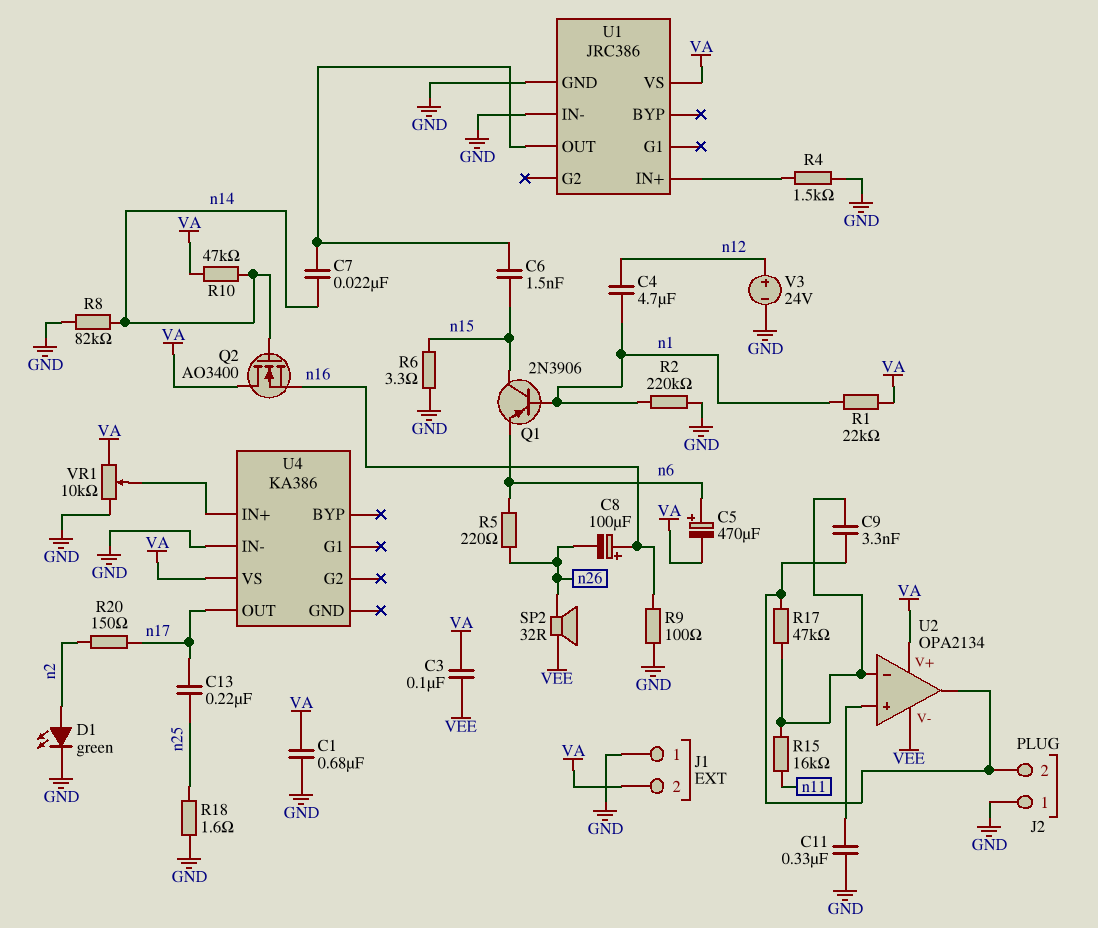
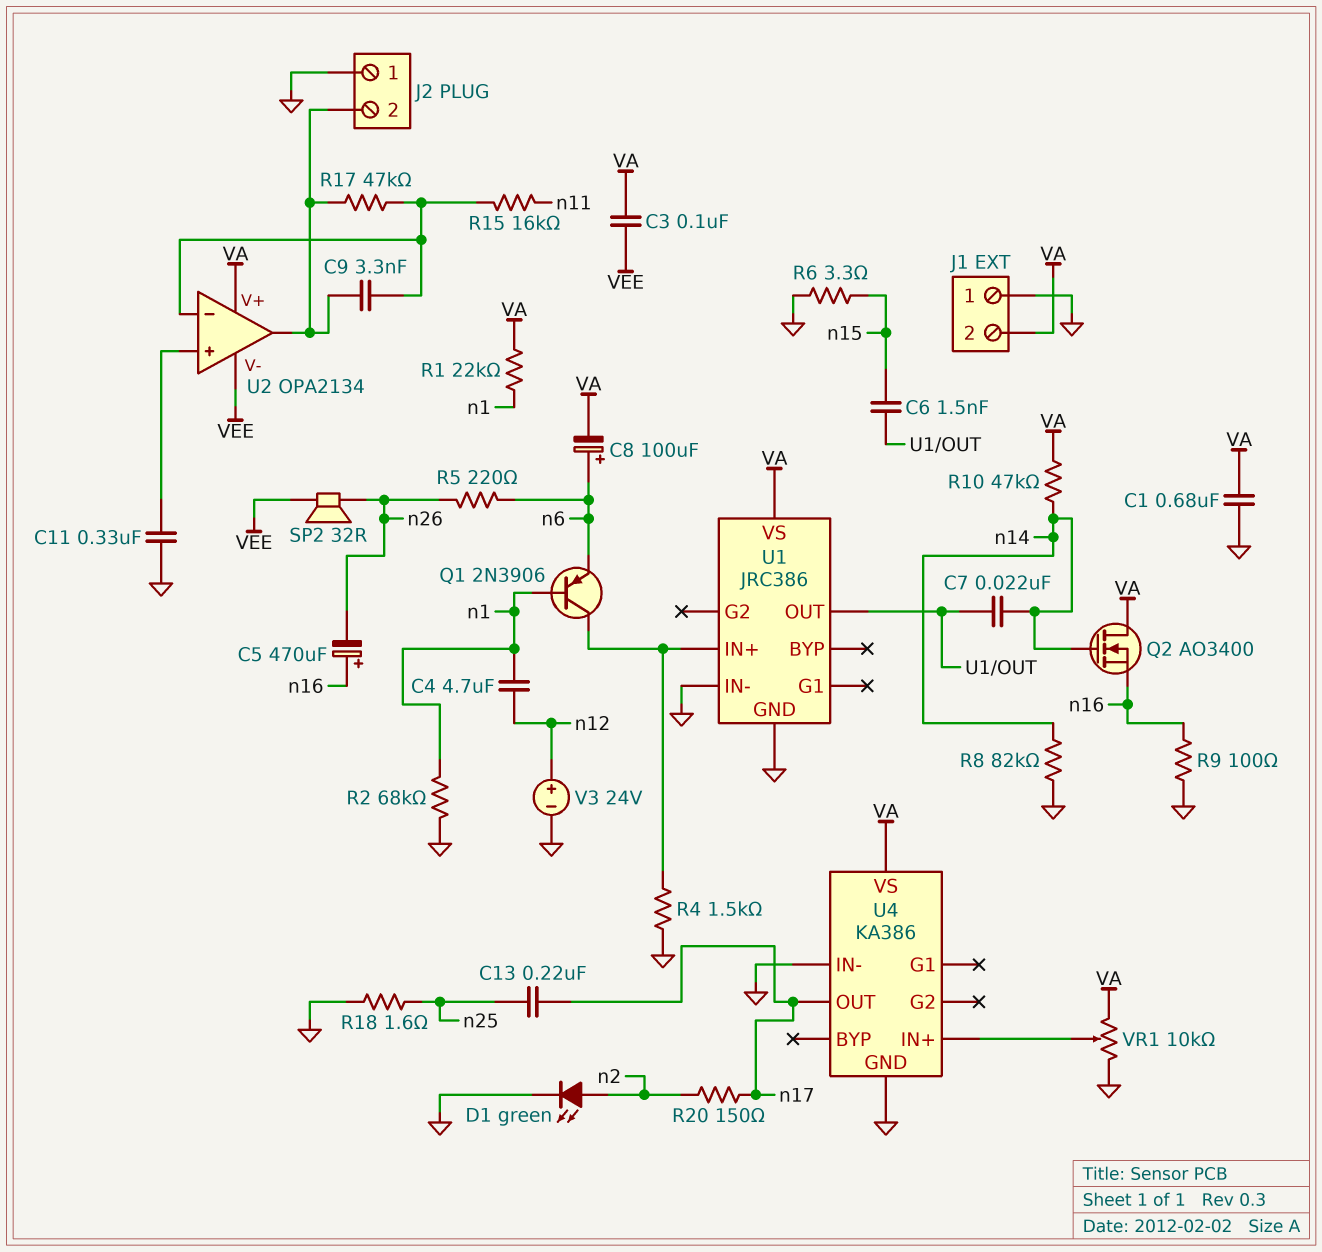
C5: 470uF (plus n6, minus VA) -> 470uF (plus n16, minus n26)
C8: 100uF (plus n16, minus n26) -> 100uF (plus n6, minus VA)
Q1: PNP 2N3906 (B n1, C n15, E n6) -> PNP 2N3906 (B n1, C U1/IN+, E n6)
R2: 220k (GND, n1) -> 68k (GND, n1)
U4 pin GND: none -> GND

